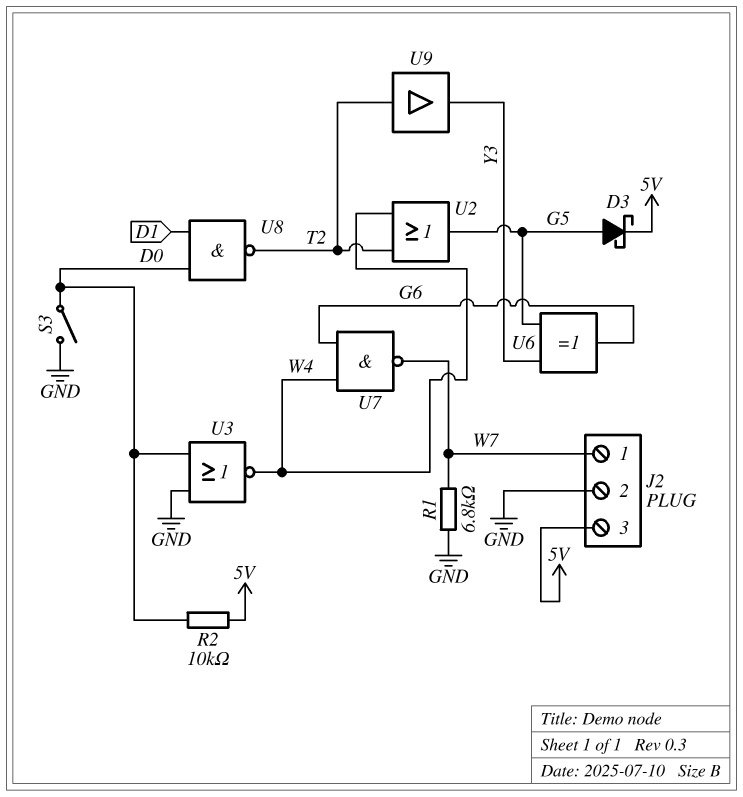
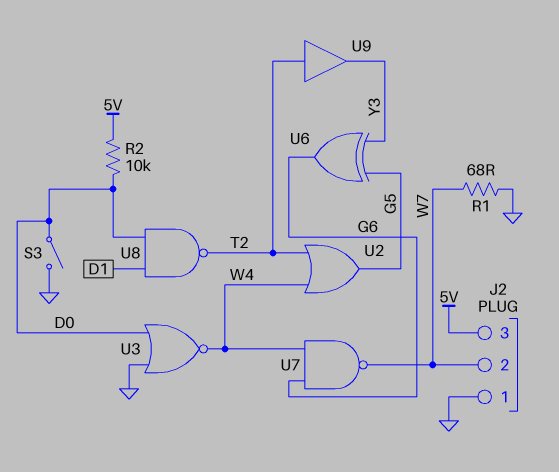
D3: schottky (A G5, K 5V) -> none
J2 pin 1: W7 -> GND
J2 pin 2: GND -> W7
R1: 6.8k (GND, W7) -> 68 (GND, W7)

